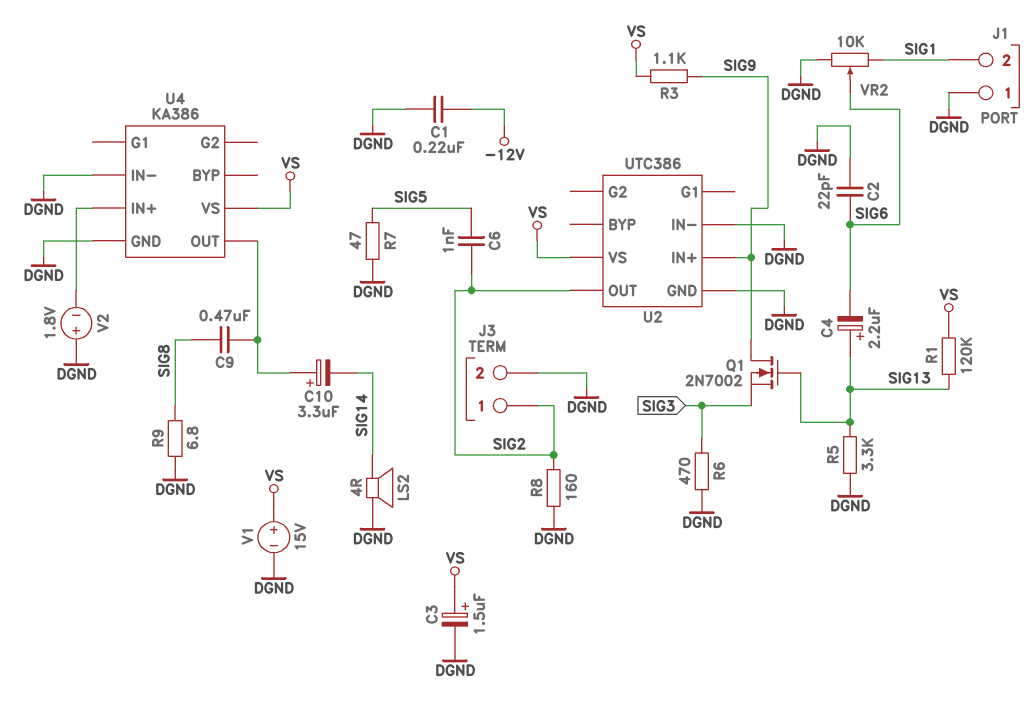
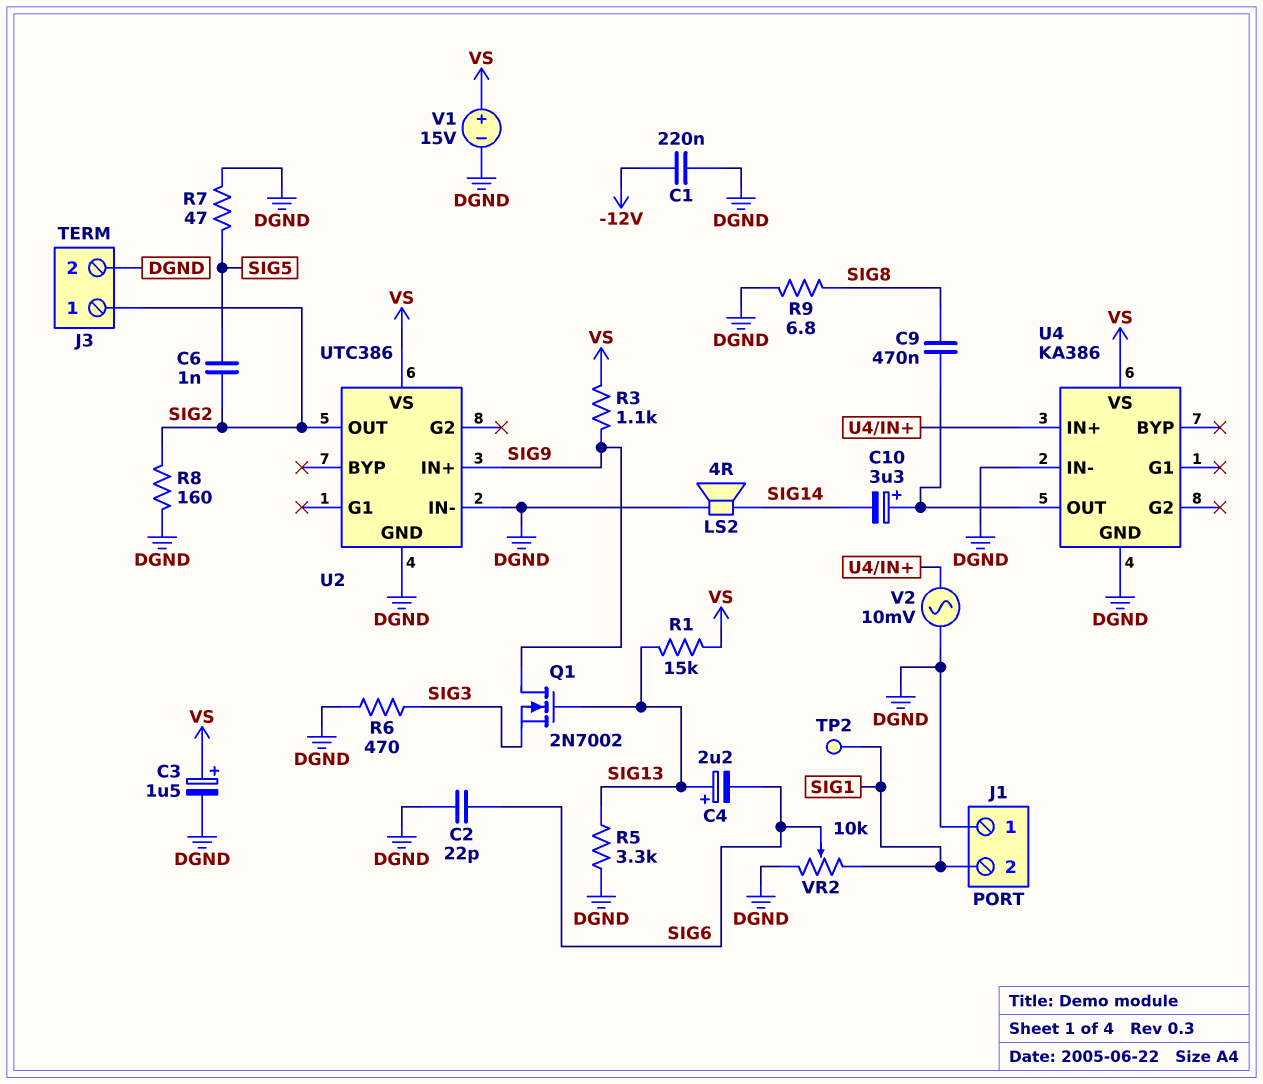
R1: 120k (SIG13, VS) -> 15k (SIG13, VS)
TP2: none -> test point (SIG1)
V2: 1.8V (plus DGND, minus U4/IN+) -> AC 10mV (DGND, U4/IN+)

